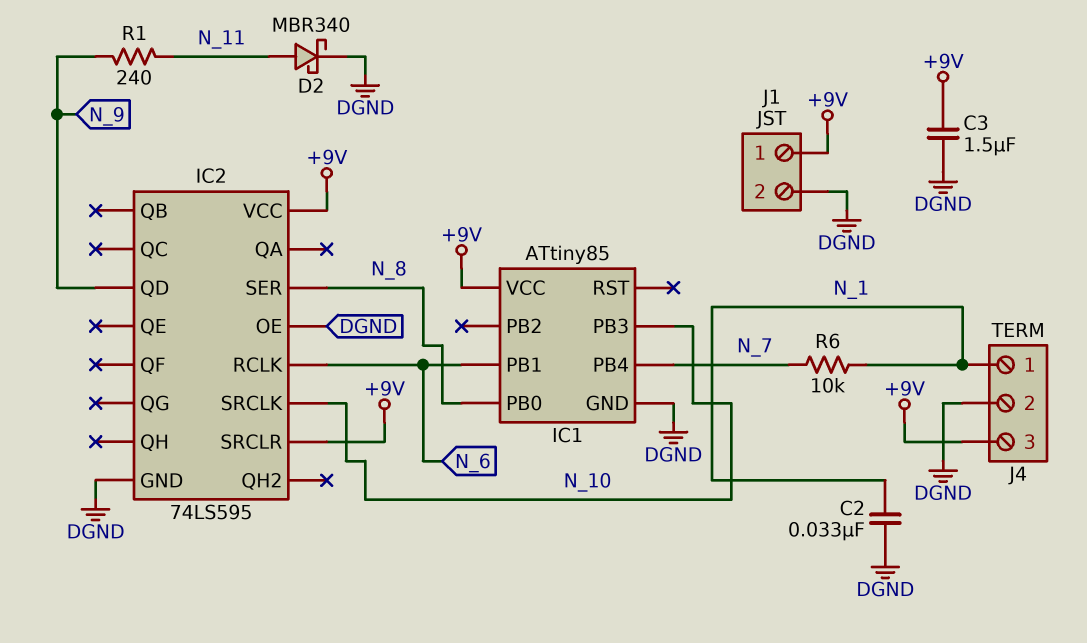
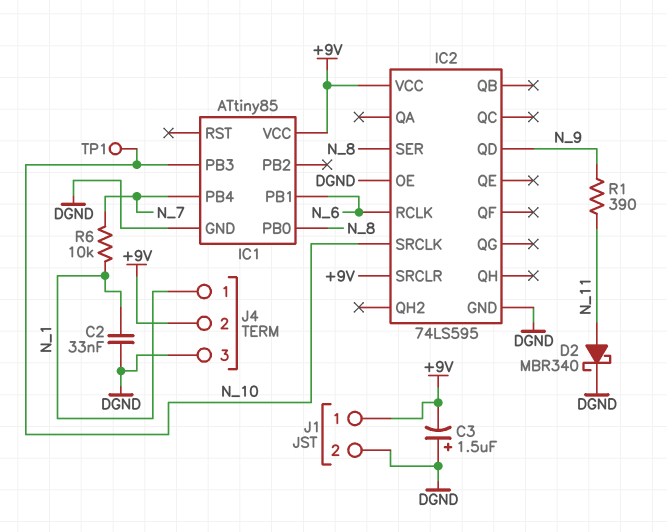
C3: 1.5uF (+9V, DGND) -> 1.5uF (plus DGND, minus +9V)
J4 pin 2: DGND -> +9V
J4 pin 3: +9V -> DGND
R1: 240 (N_9, N_11) -> 390 (N_9, N_11)
TP1: none -> test point (N_10)

